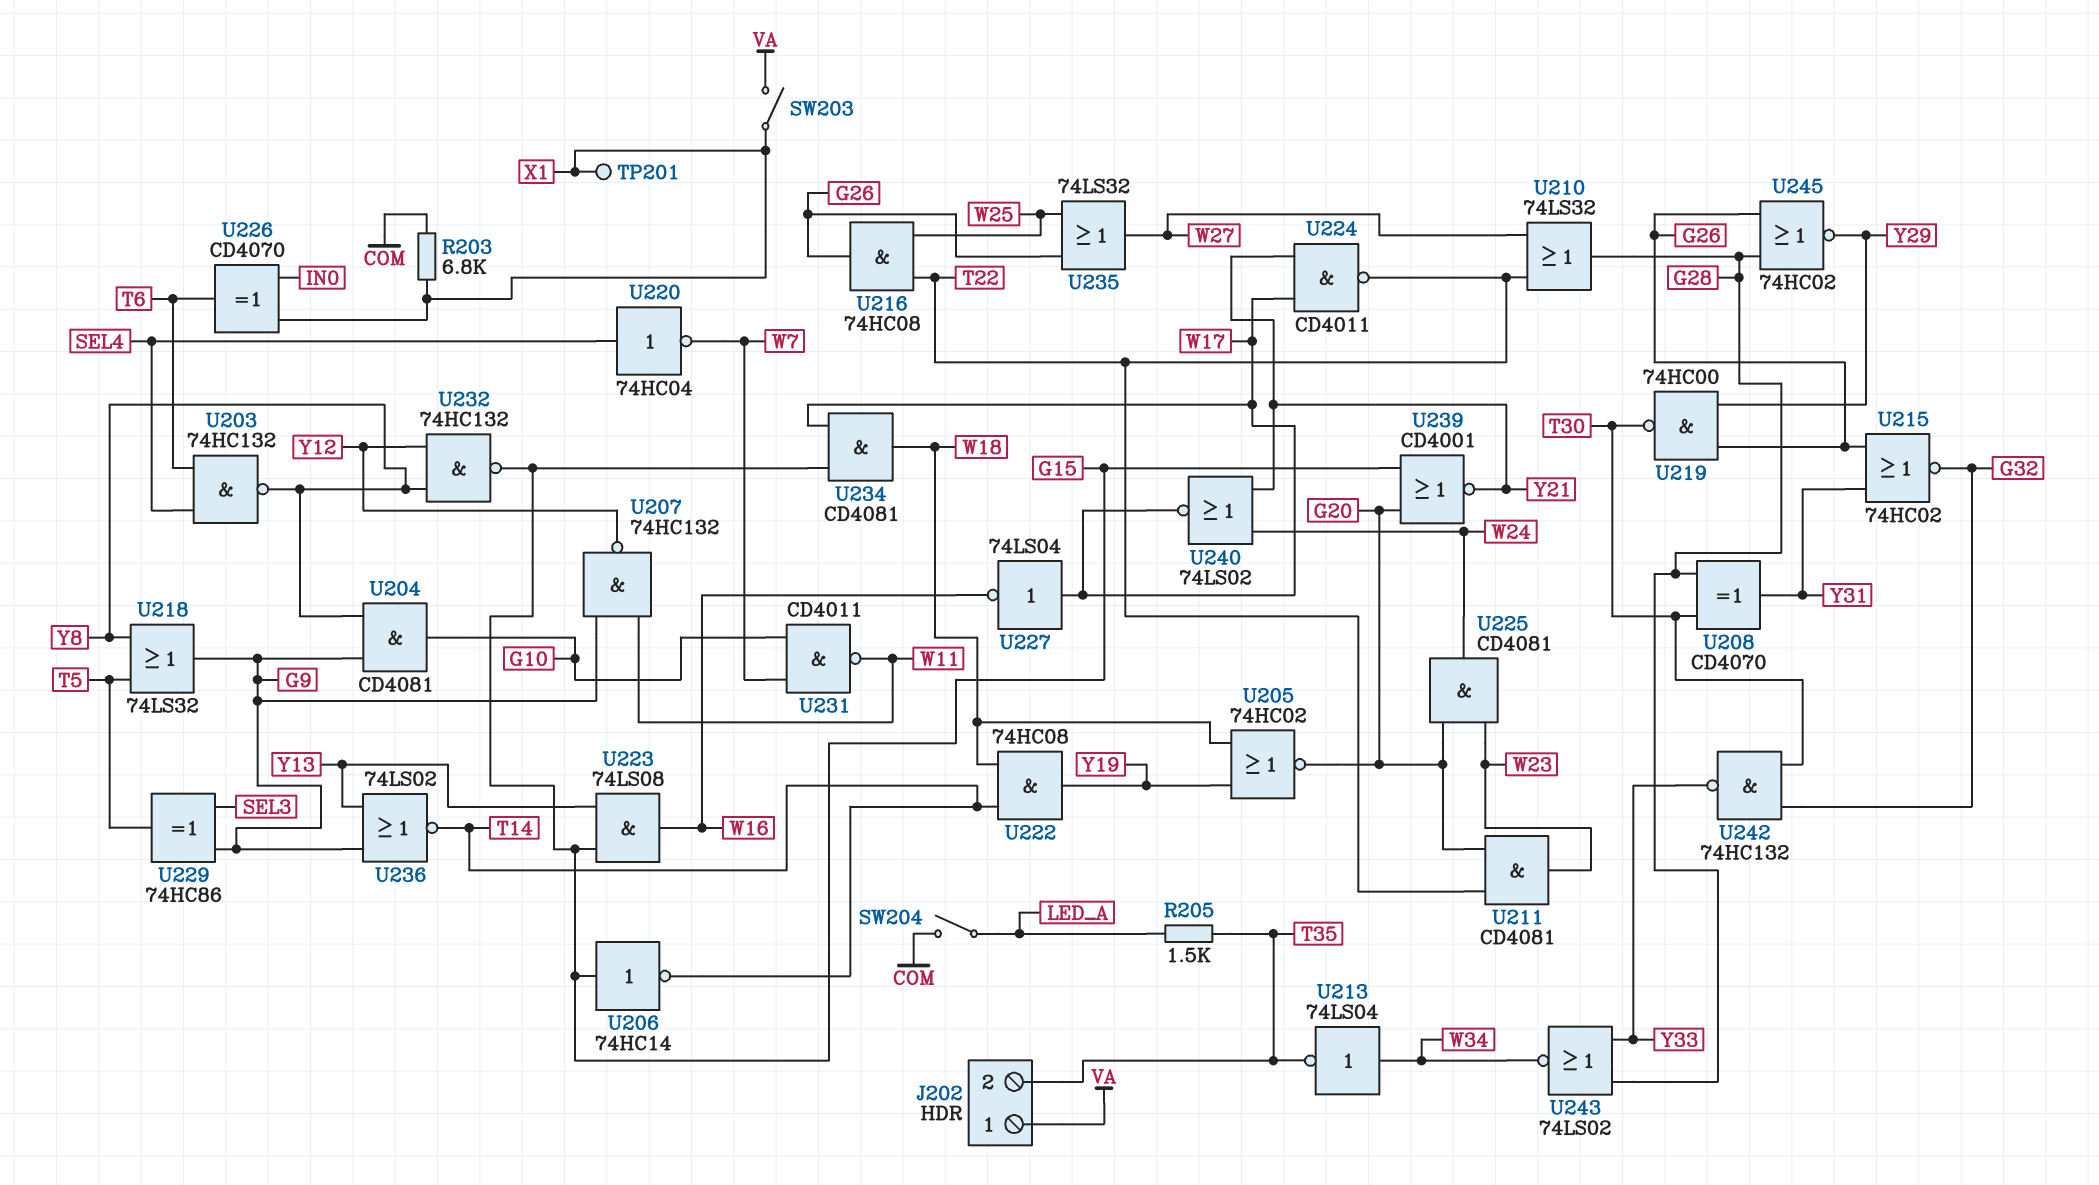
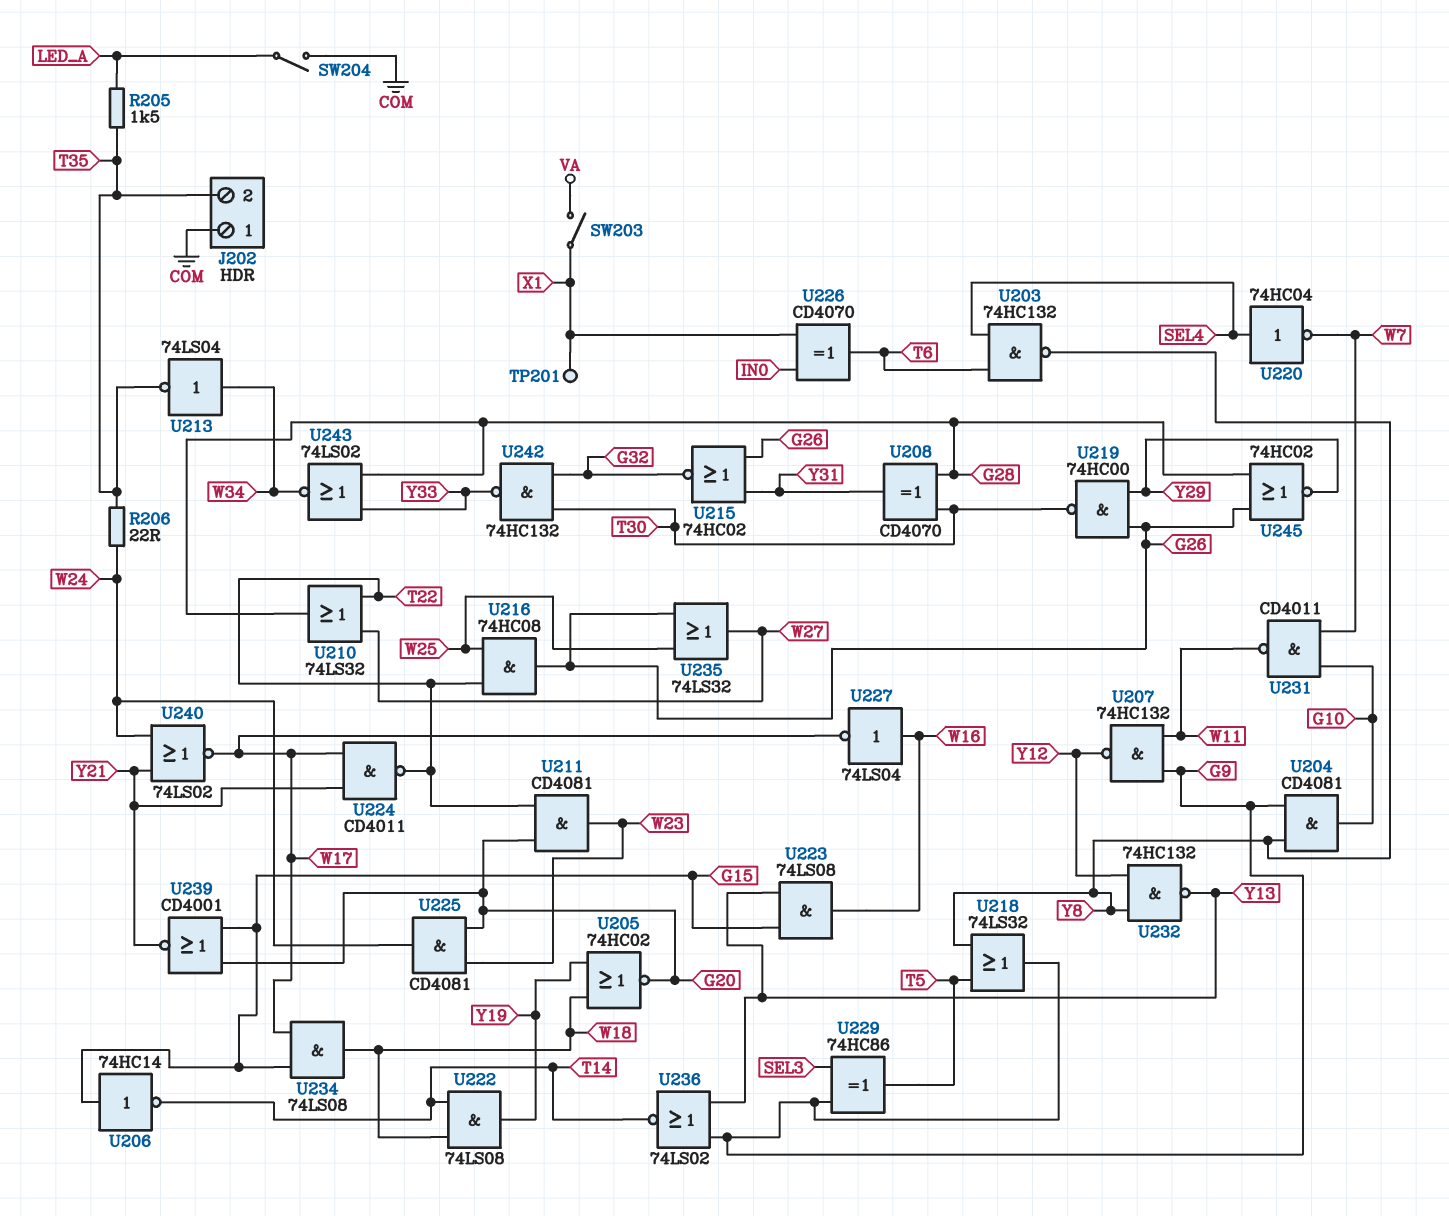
J202 pin 1: VA -> COM
R203: 6.8k (COM, X1) -> none
R206: none -> 22 (T35, W24)
U222: AND 74HC08 (in T14, in W18, out Y19) -> AND 74LS08 (in T14, in W18, out Y19)
U227: NOT 74LS04 (in W17, out W16) -> NOT 74LS04 (in W16, out W17)
U232: NAND 74HC132 (in Y8, in Y12, out G15) -> NAND 74HC132 (in Y8, in Y12, out Y13)
U234: AND CD4081 (in G15, in W17, out W18) -> AND 74LS08 (in G15, in W17, out W18)

